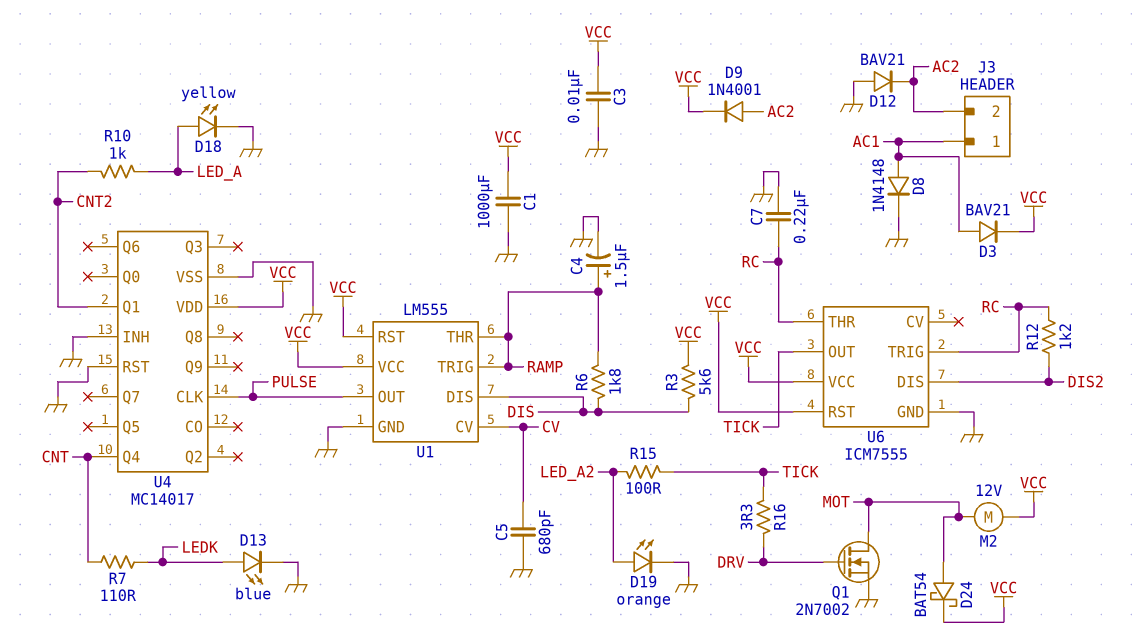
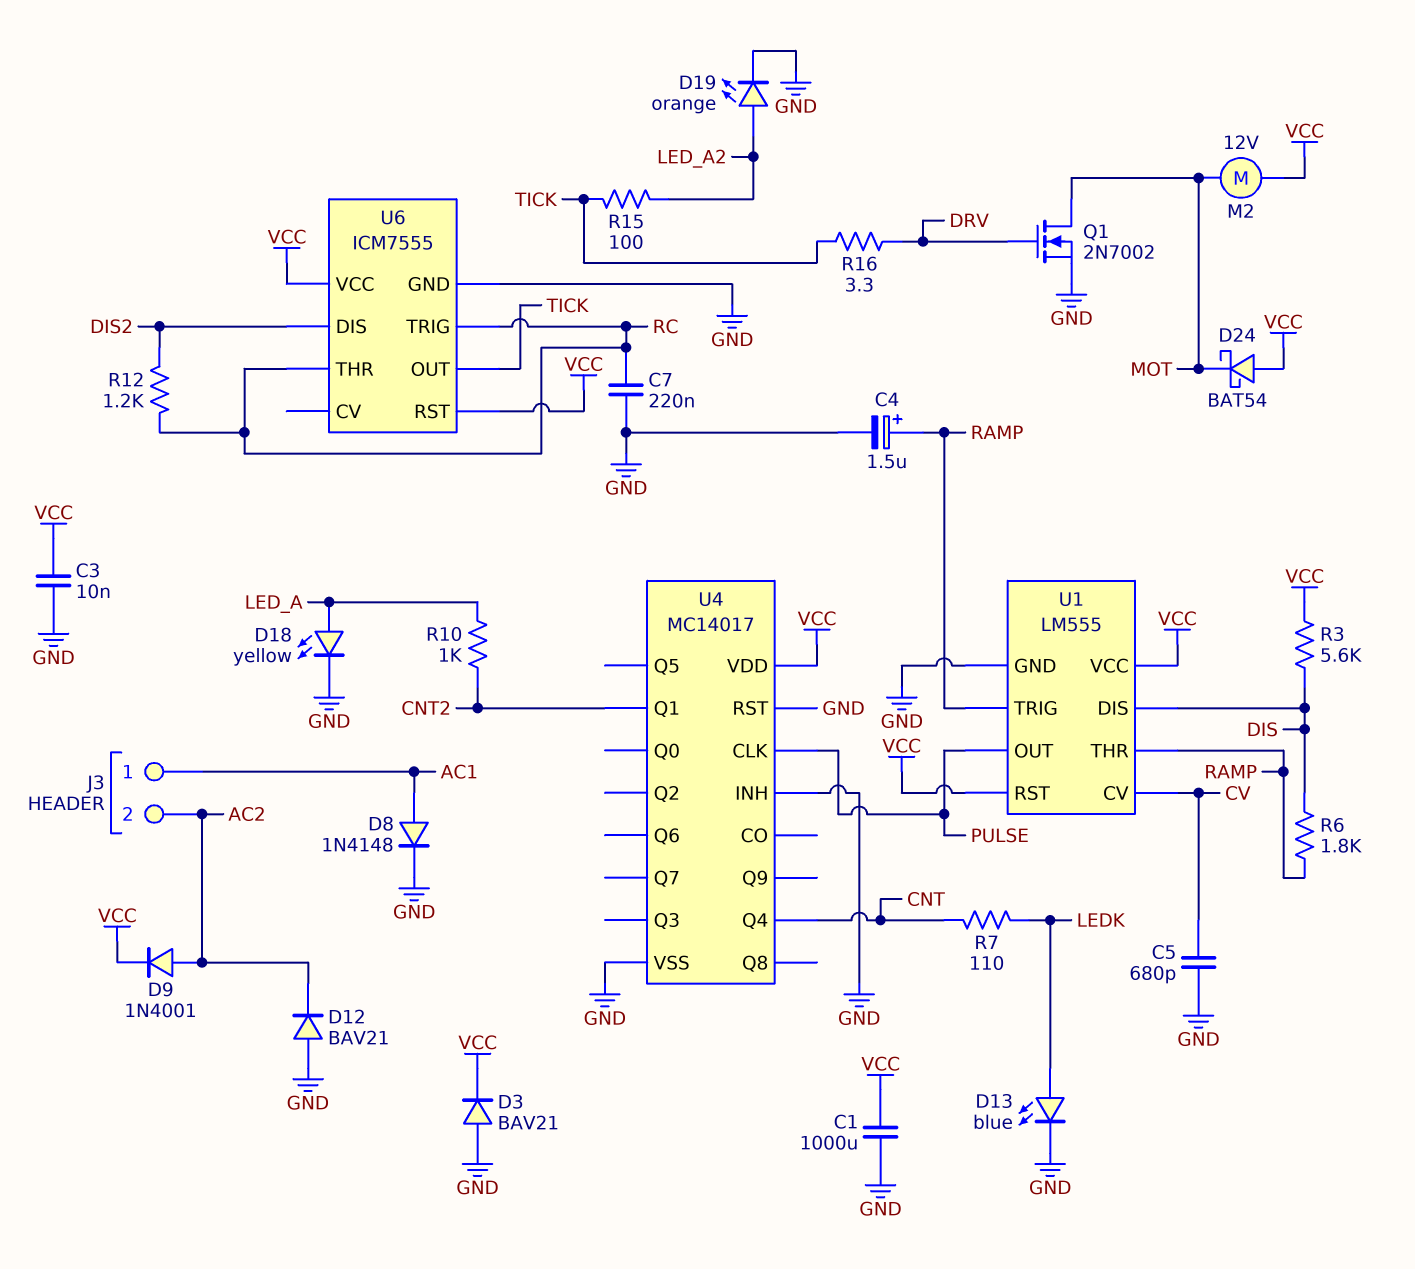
D3: diode BAV21 (A AC1, K VCC) -> diode BAV21 (A GND, K VCC)
D24: schottky BAT54 (A MOT, K VCC) -> schottky BAT54 (A VCC, K MOT)

